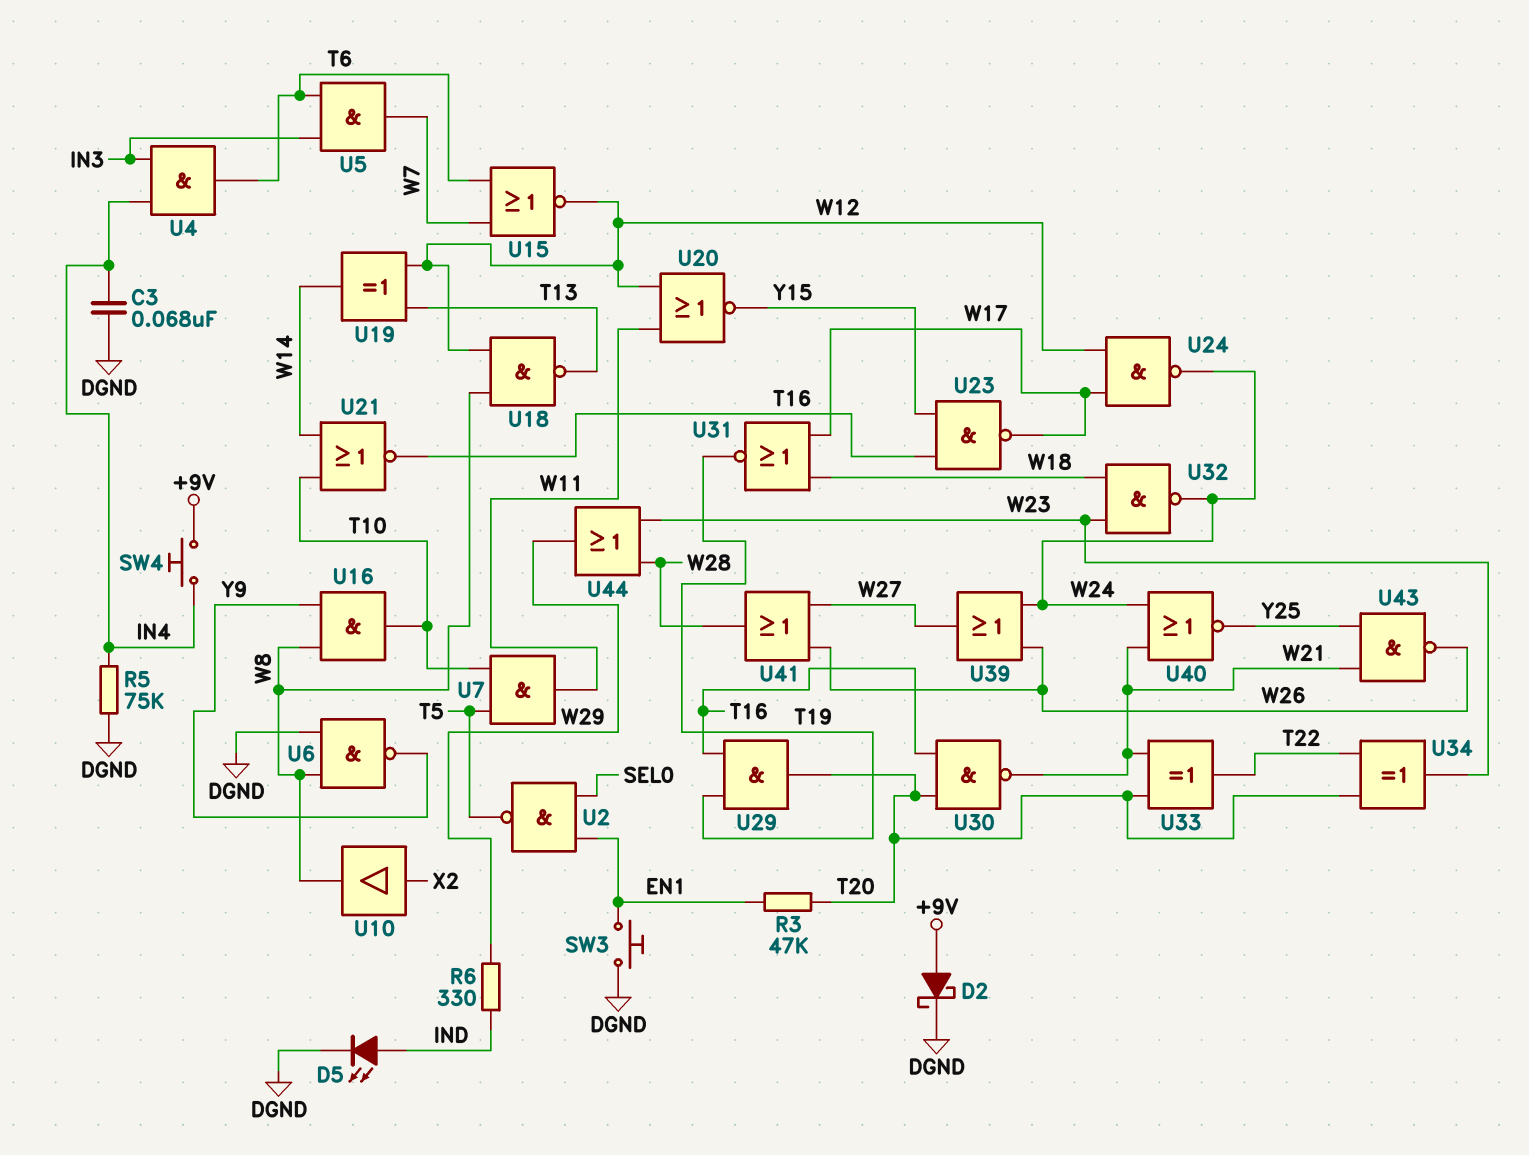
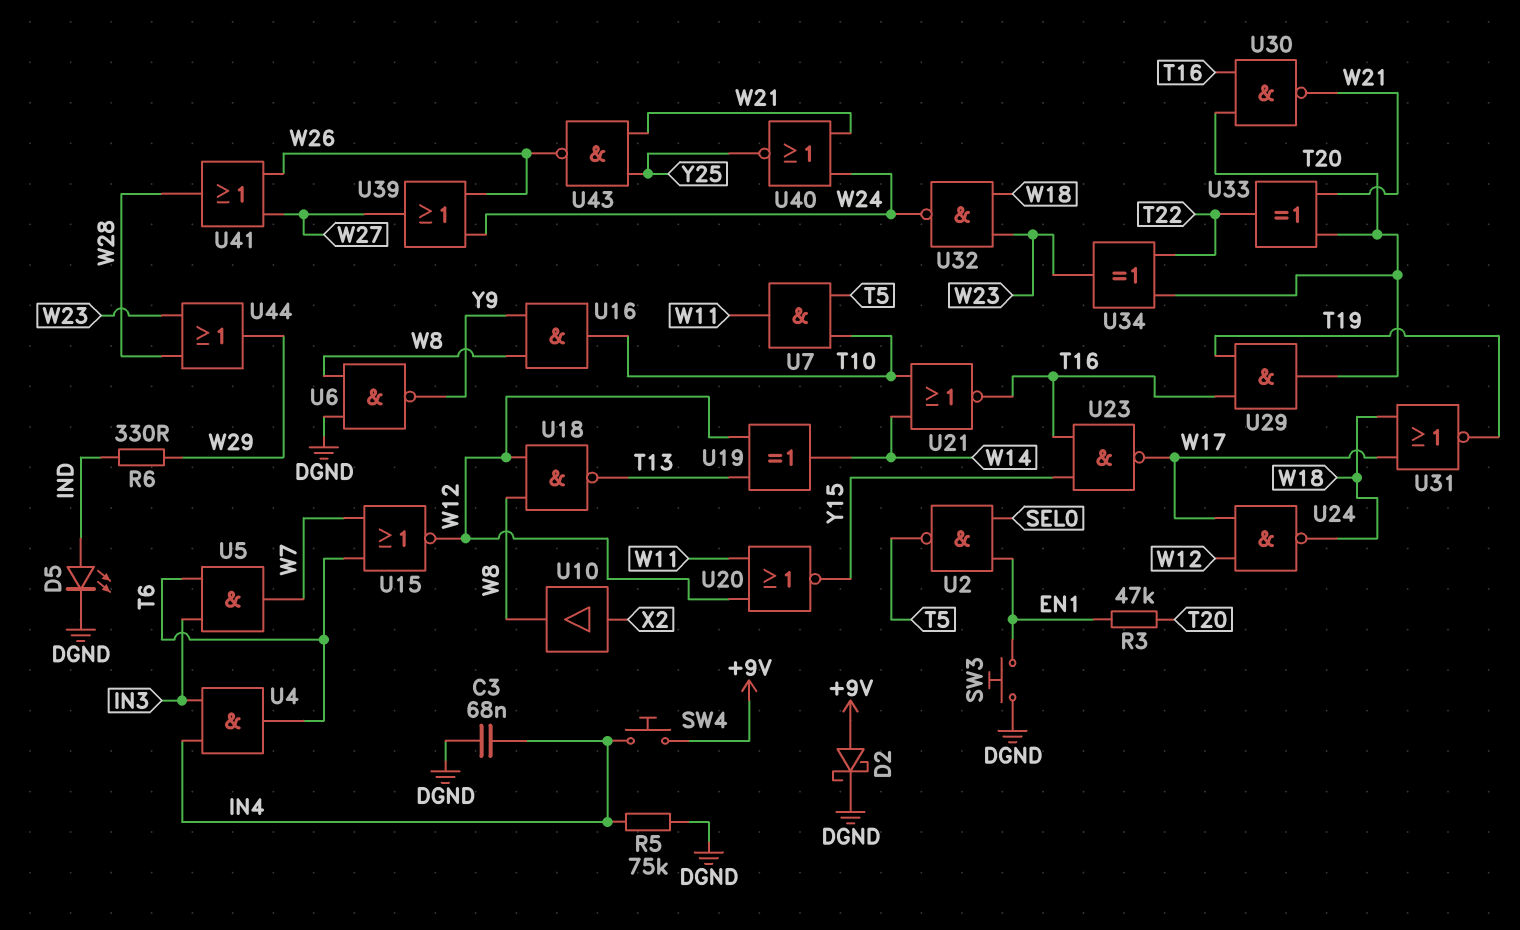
U24: NAND (in W12, in W17, out W24) -> NAND (in W12, in W17, out W18)

